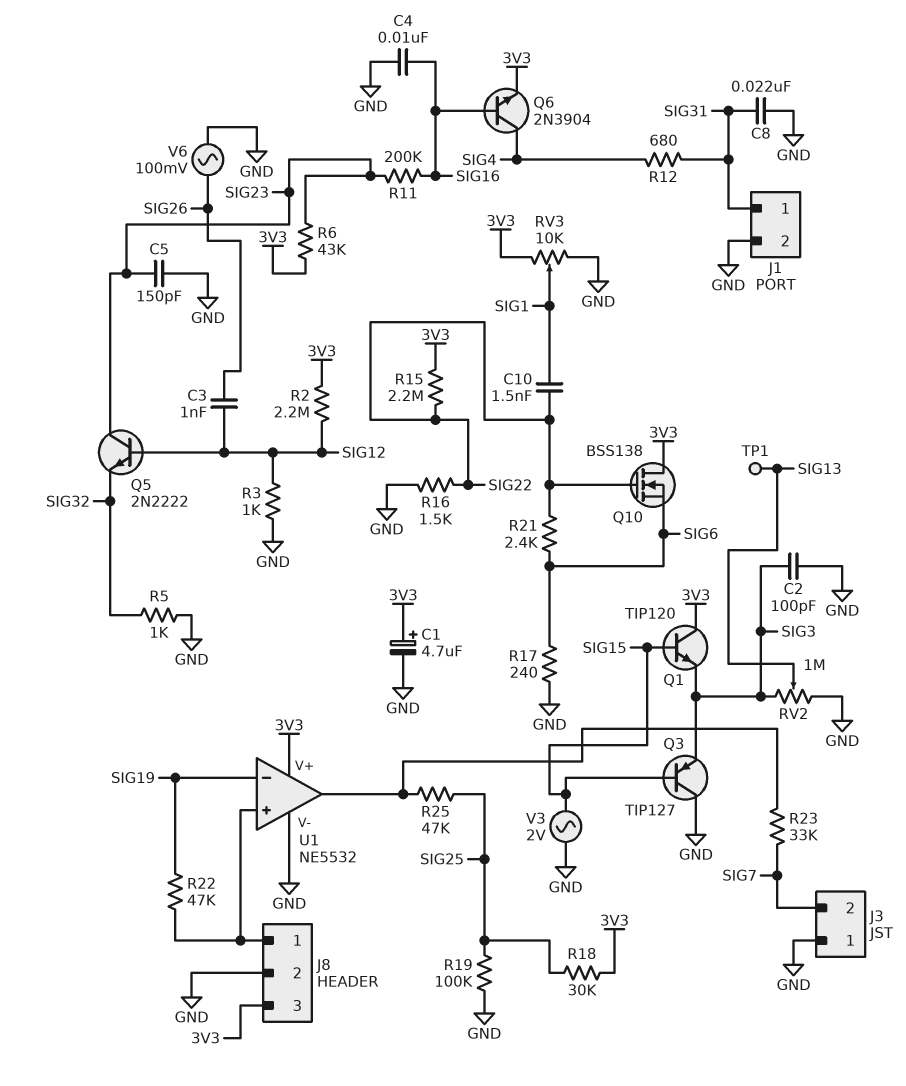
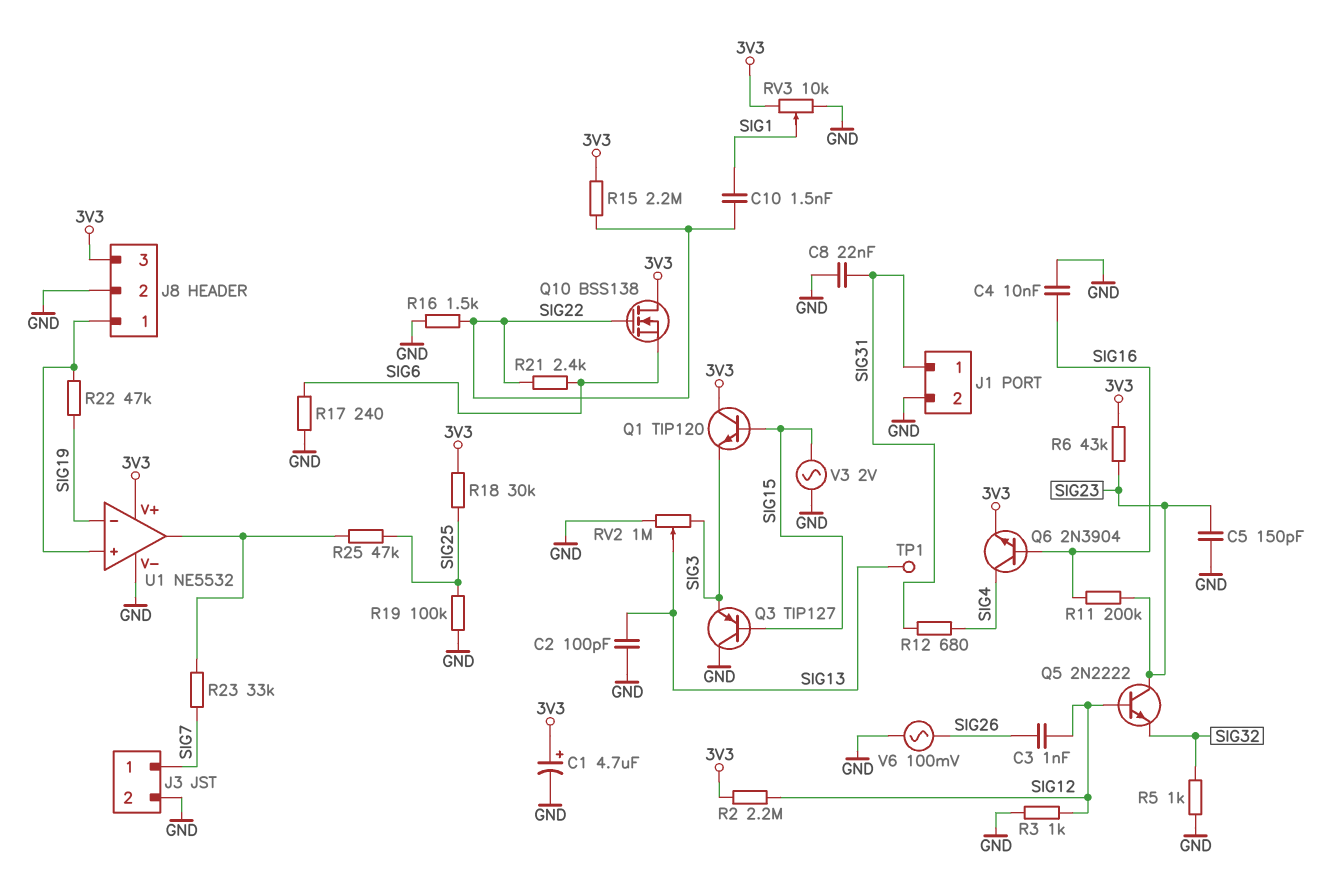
C2: 100pF (GND, SIG3) -> 100pF (GND, SIG13)
J3 pin 1: GND -> SIG7
J3 pin 2: SIG7 -> GND

